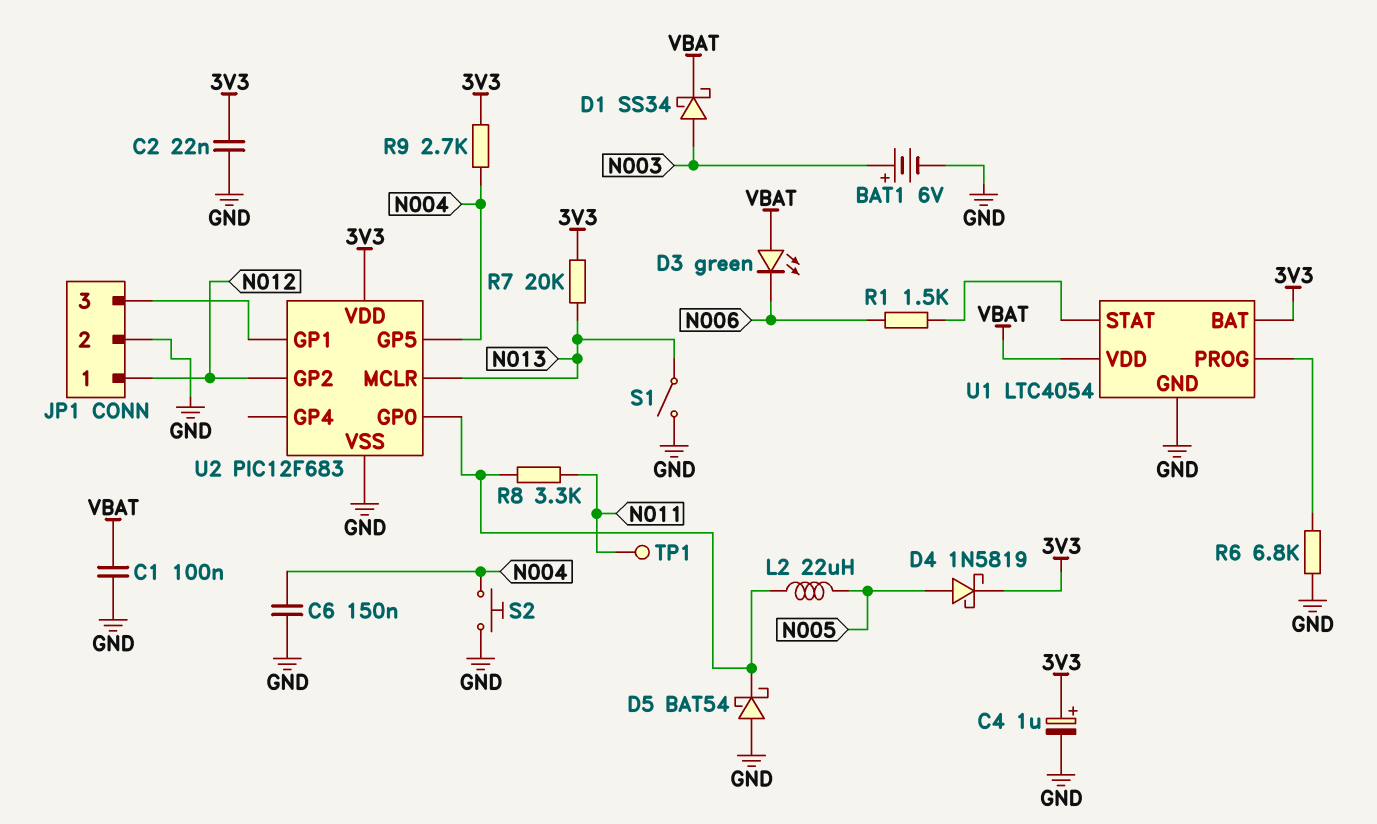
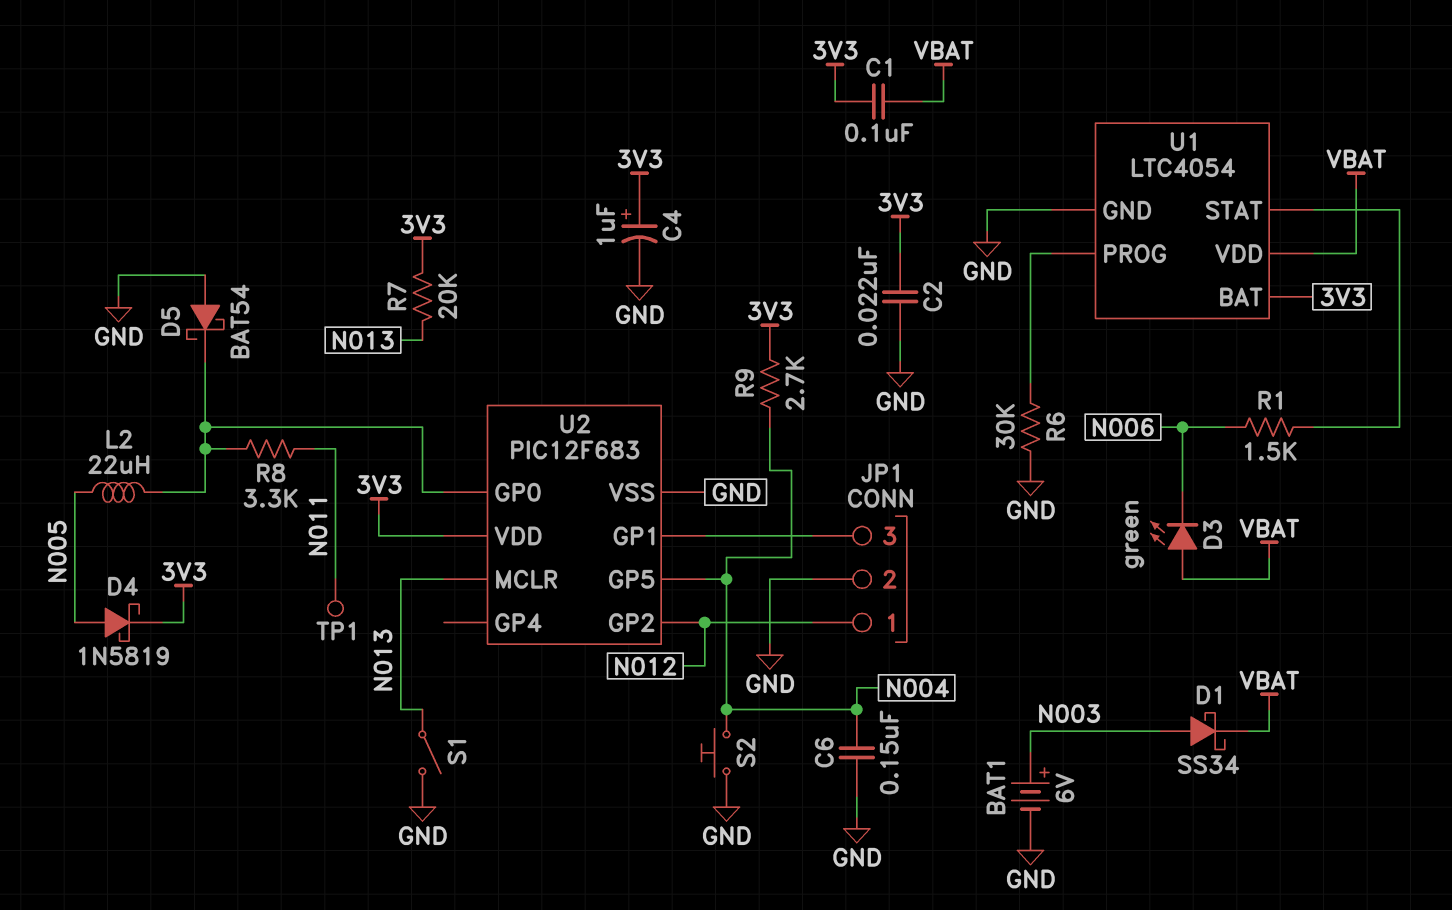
C1: 100nF (GND, VBAT) -> 100nF (3V3, VBAT)
R6: 6.8k (GND, U1/PROG) -> 30k (GND, U1/PROG)

